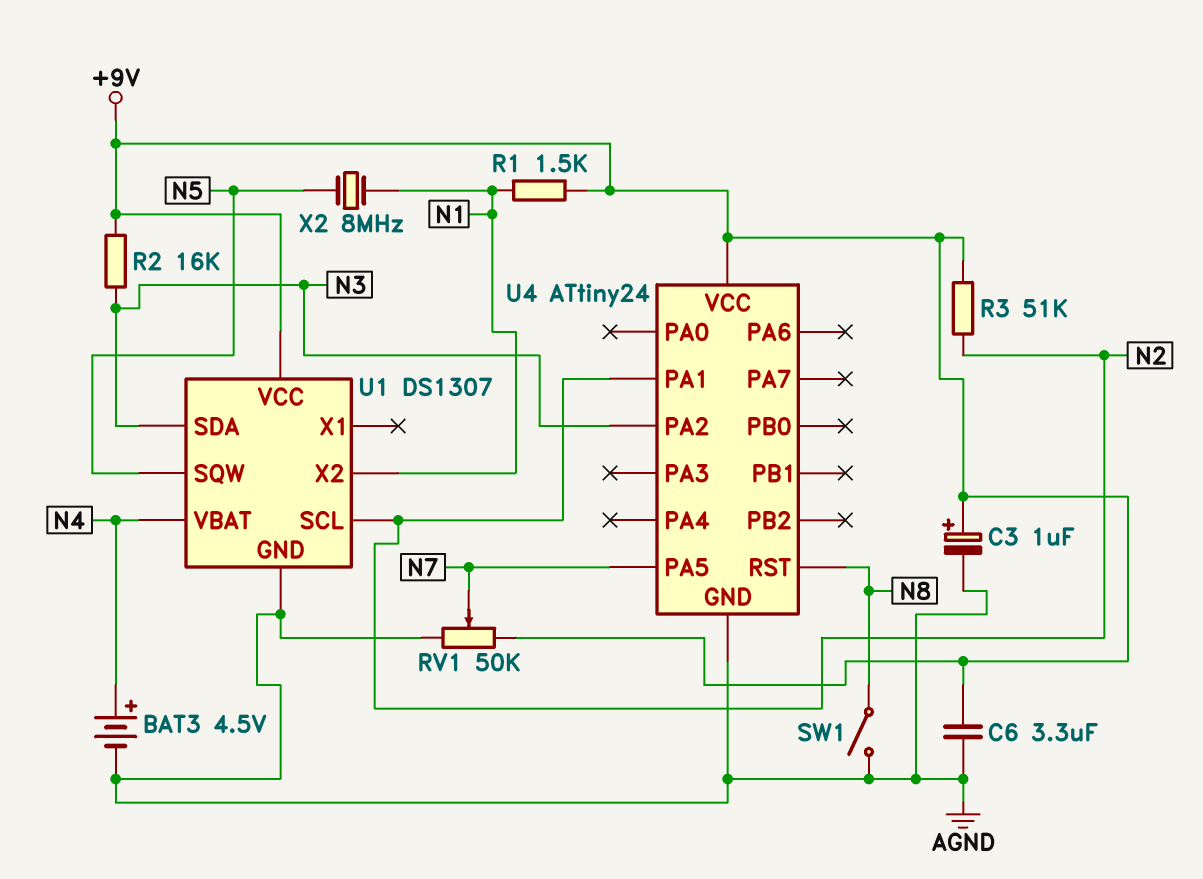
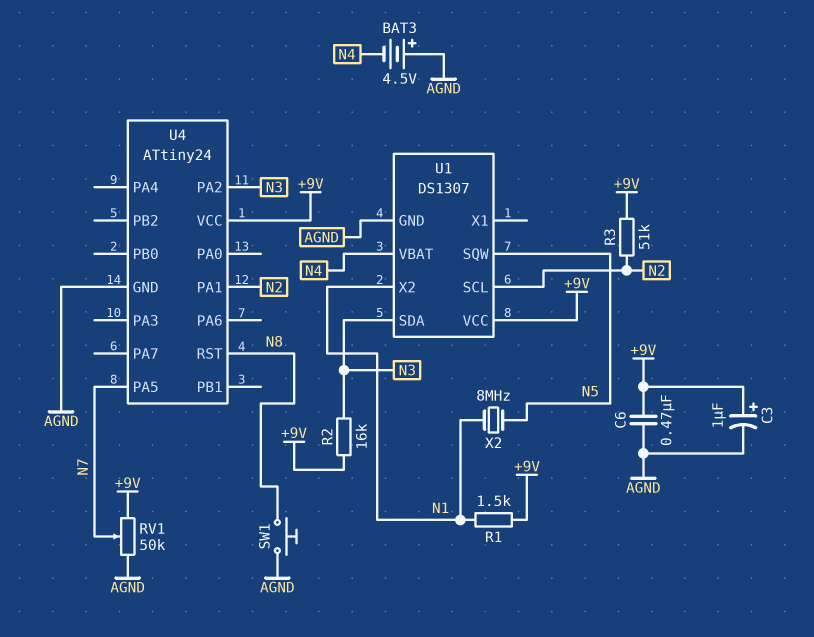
BAT3: 4.5V (plus N4, minus AGND) -> 4.5V (plus AGND, minus N4)
C6: 3.3uF (+9V, AGND) -> 470nF (+9V, AGND)
SW1: switch (AGND, N8) -> button (AGND, N8)

